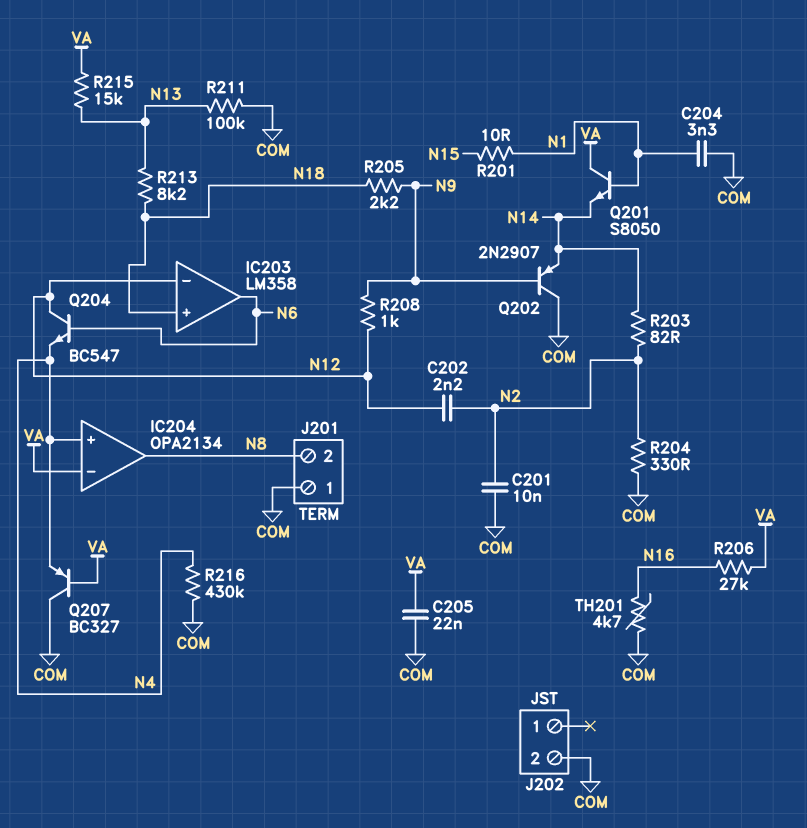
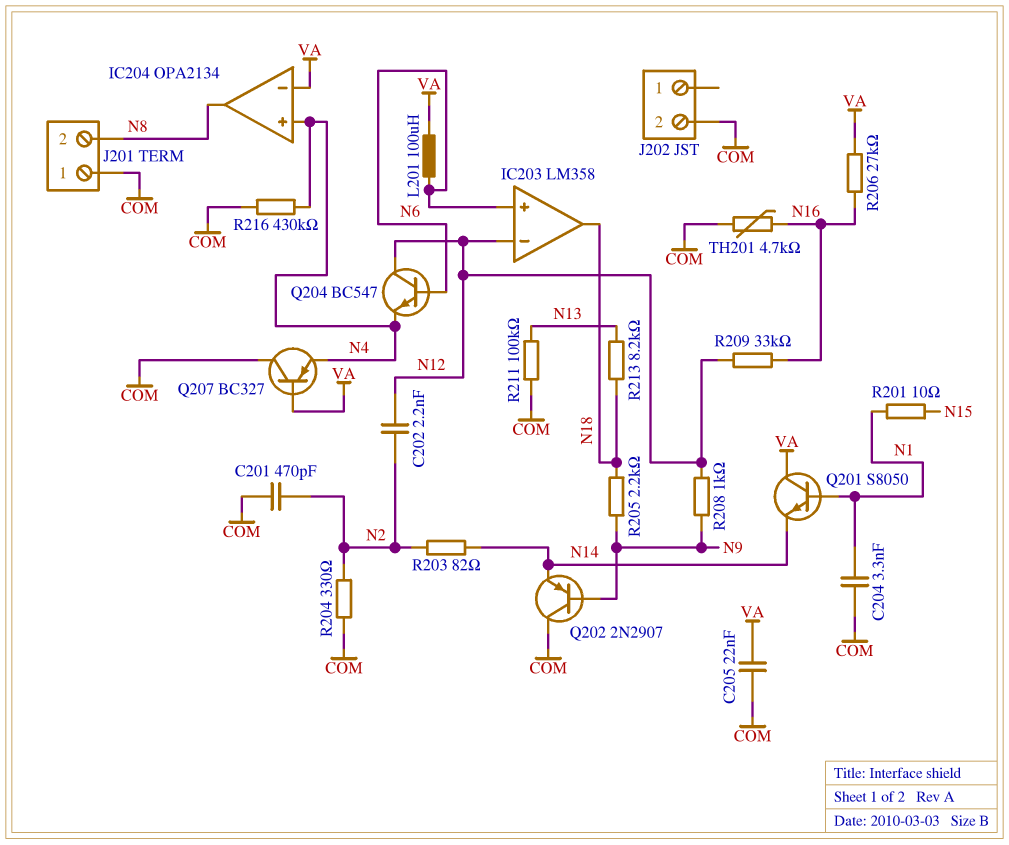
C201: 10nF (COM, N2) -> 470pF (COM, N2)
IC203 pin in+: N18 -> N6
IC203 pin out: N6 -> N18
L201: none -> 100uH (N6, VA)
R209: none -> 33k (N12, N16)
R215: 15k (N13, VA) -> none

